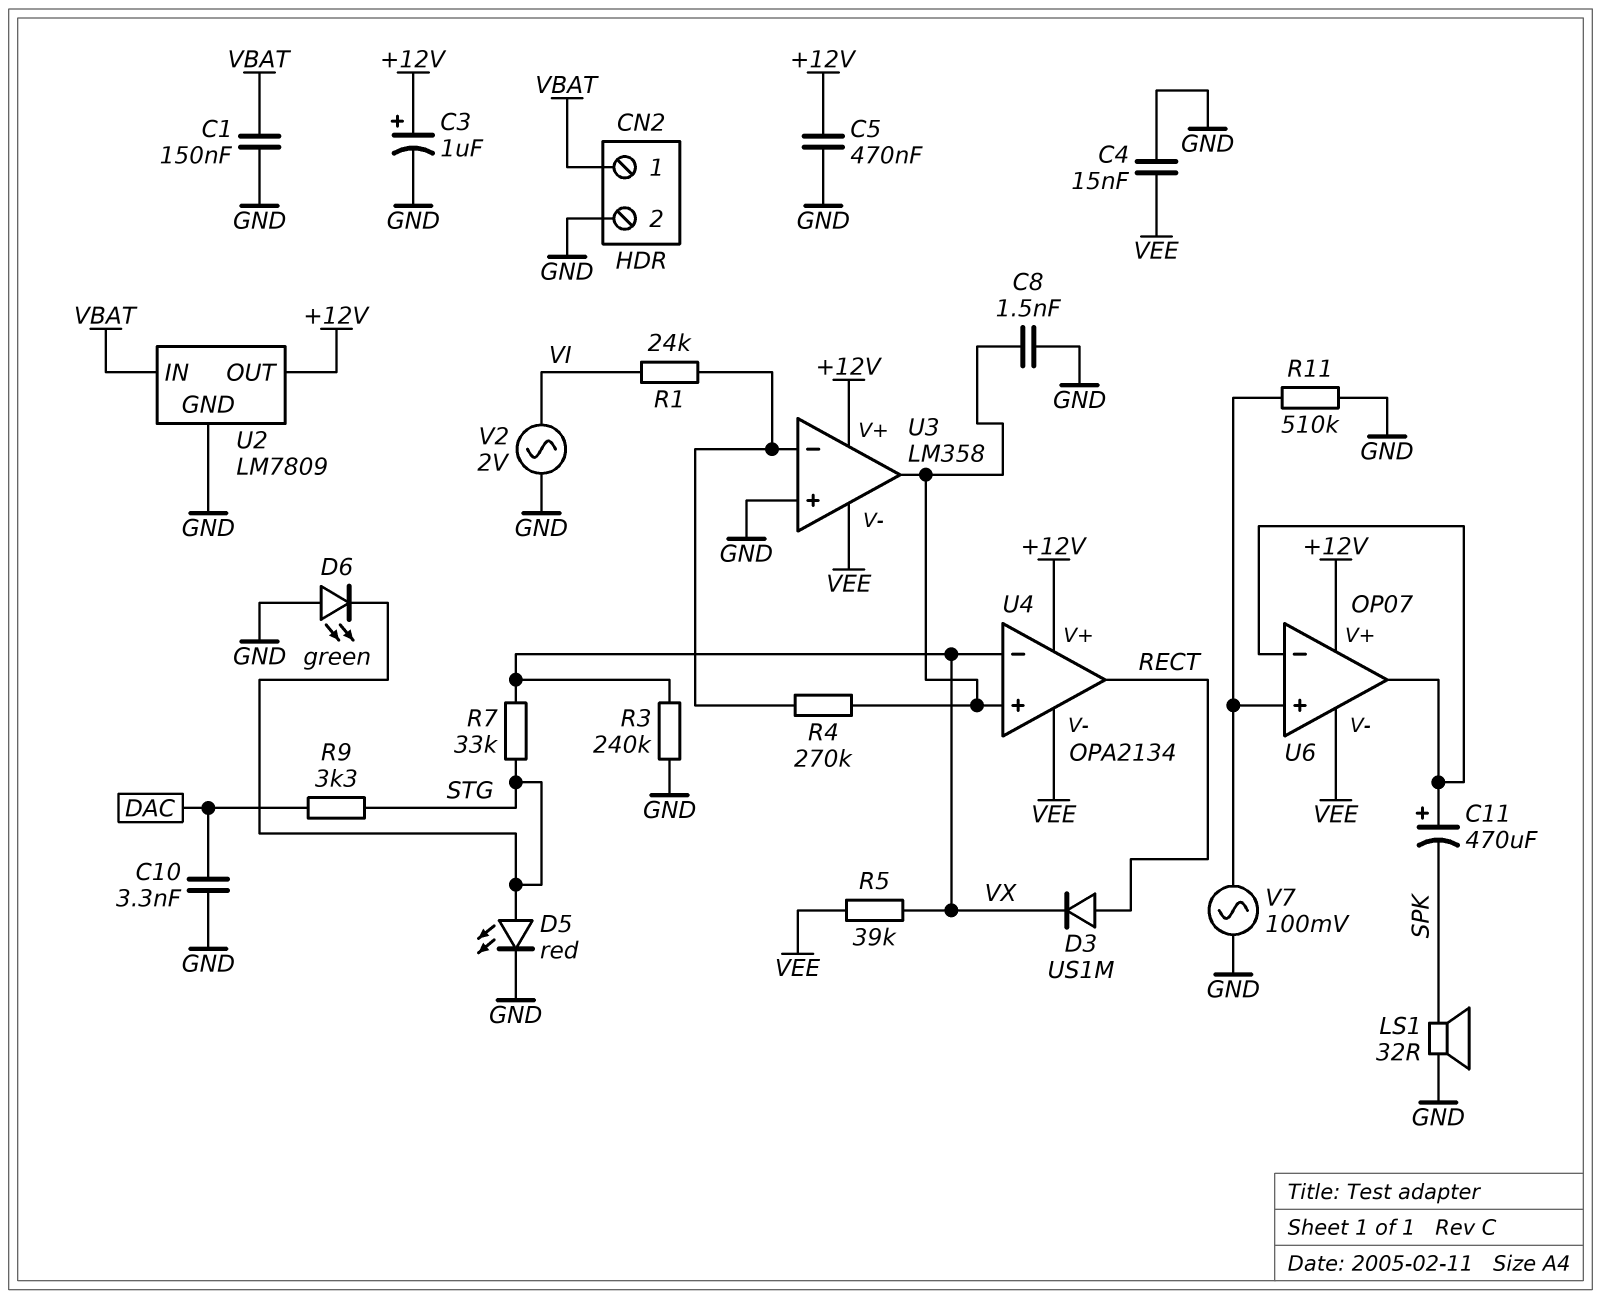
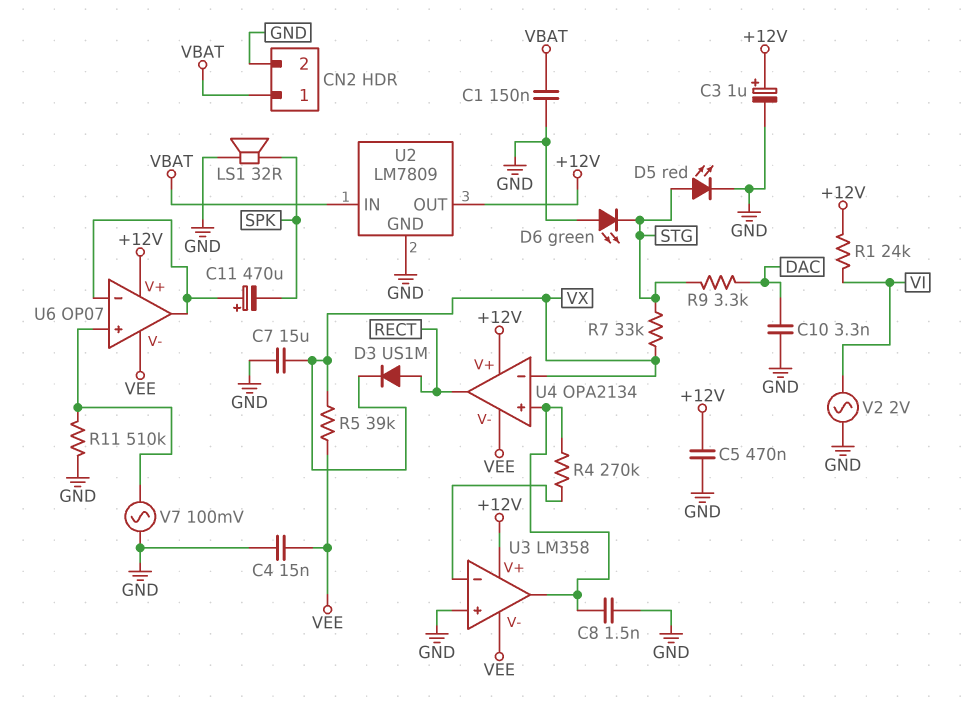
C7: none -> 15uF (GND, VX)
R1: 24k (U3/in-, VI) -> 24k (+12V, VI)
R3: 240k (GND, VX) -> none

